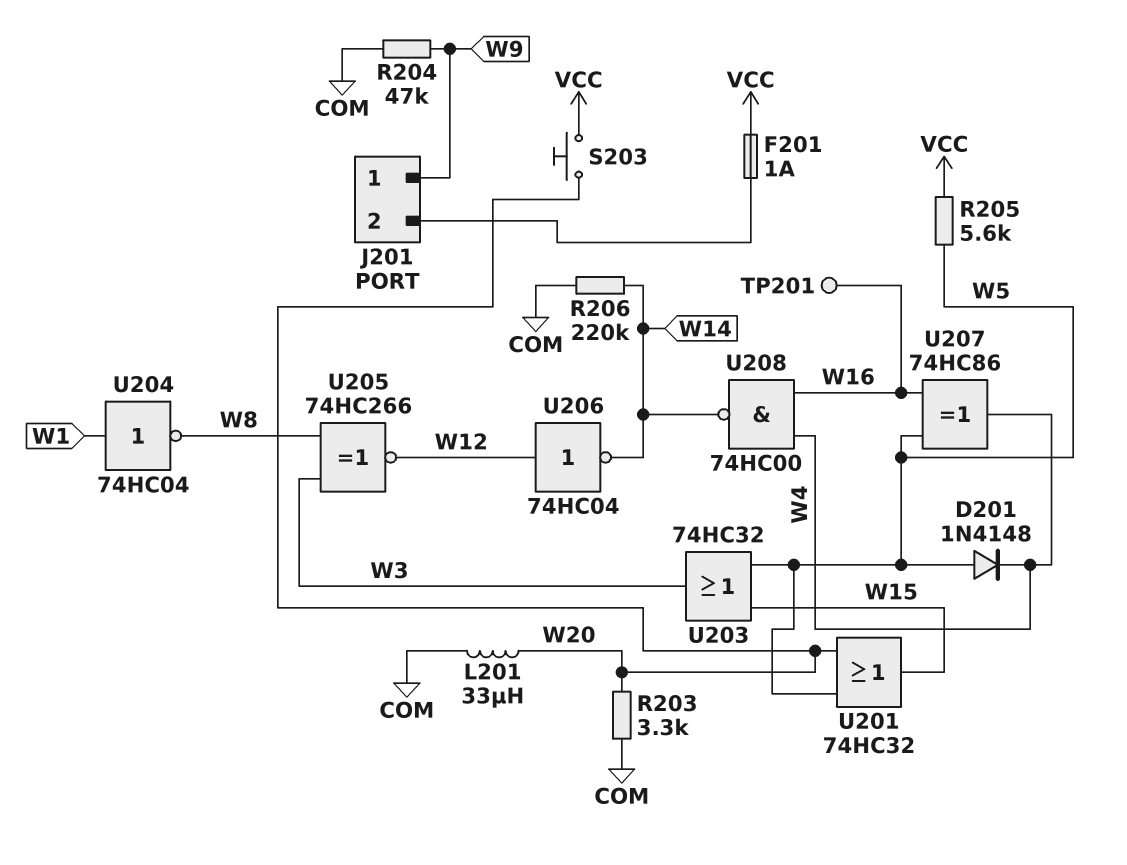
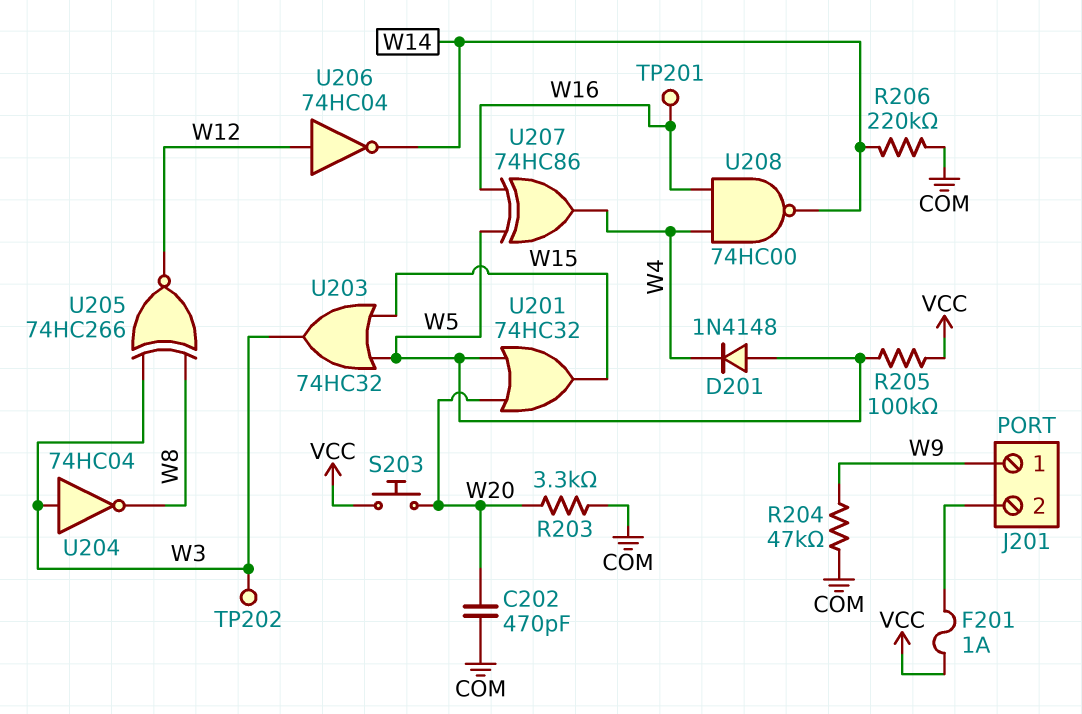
C202: none -> 470pF (COM, W20)
L201: 33uH (COM, W20) -> none
R205: 5.6k (VCC, W5) -> 100k (VCC, W5)
TP202: none -> test point (W3)
U204: NOT 74HC04 (in W1, out W8) -> NOT 74HC04 (in W3, out W8)

